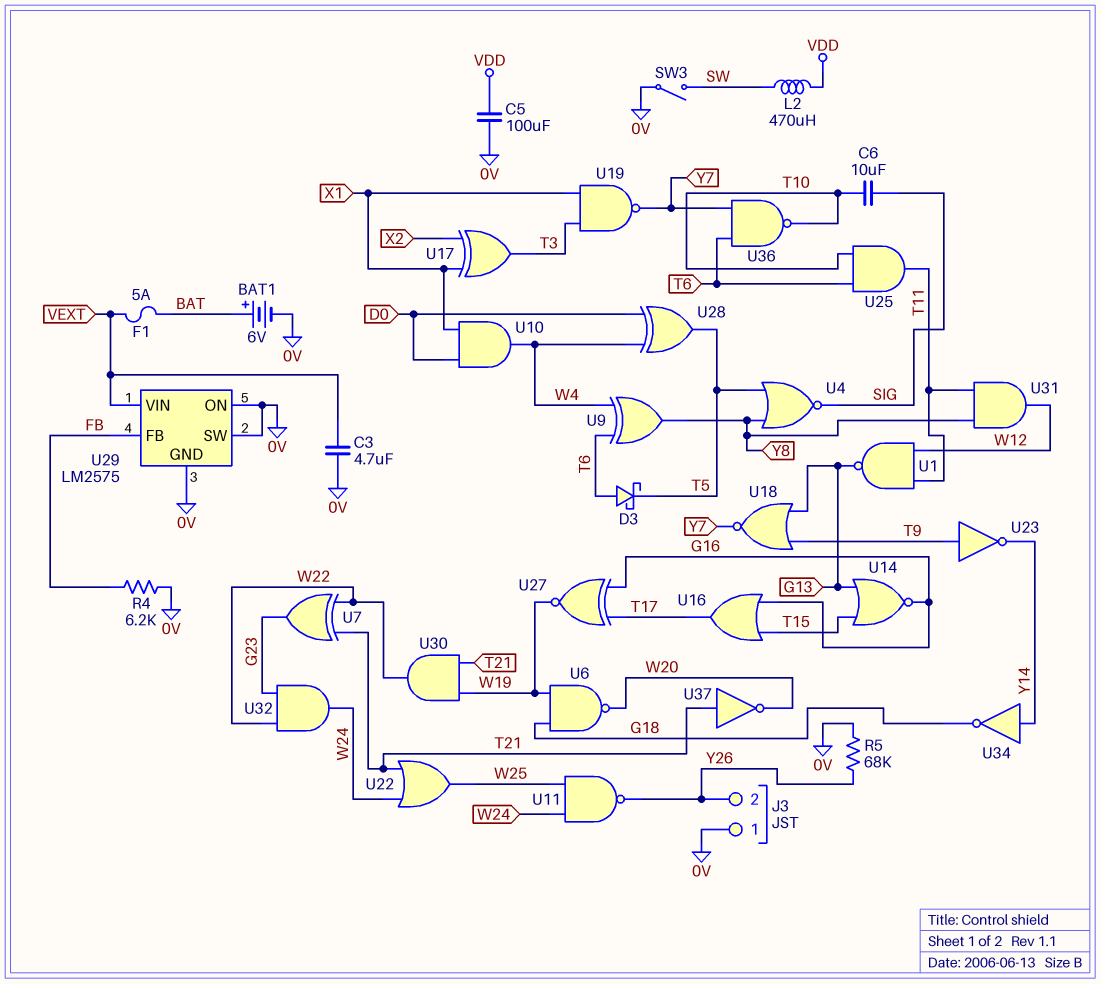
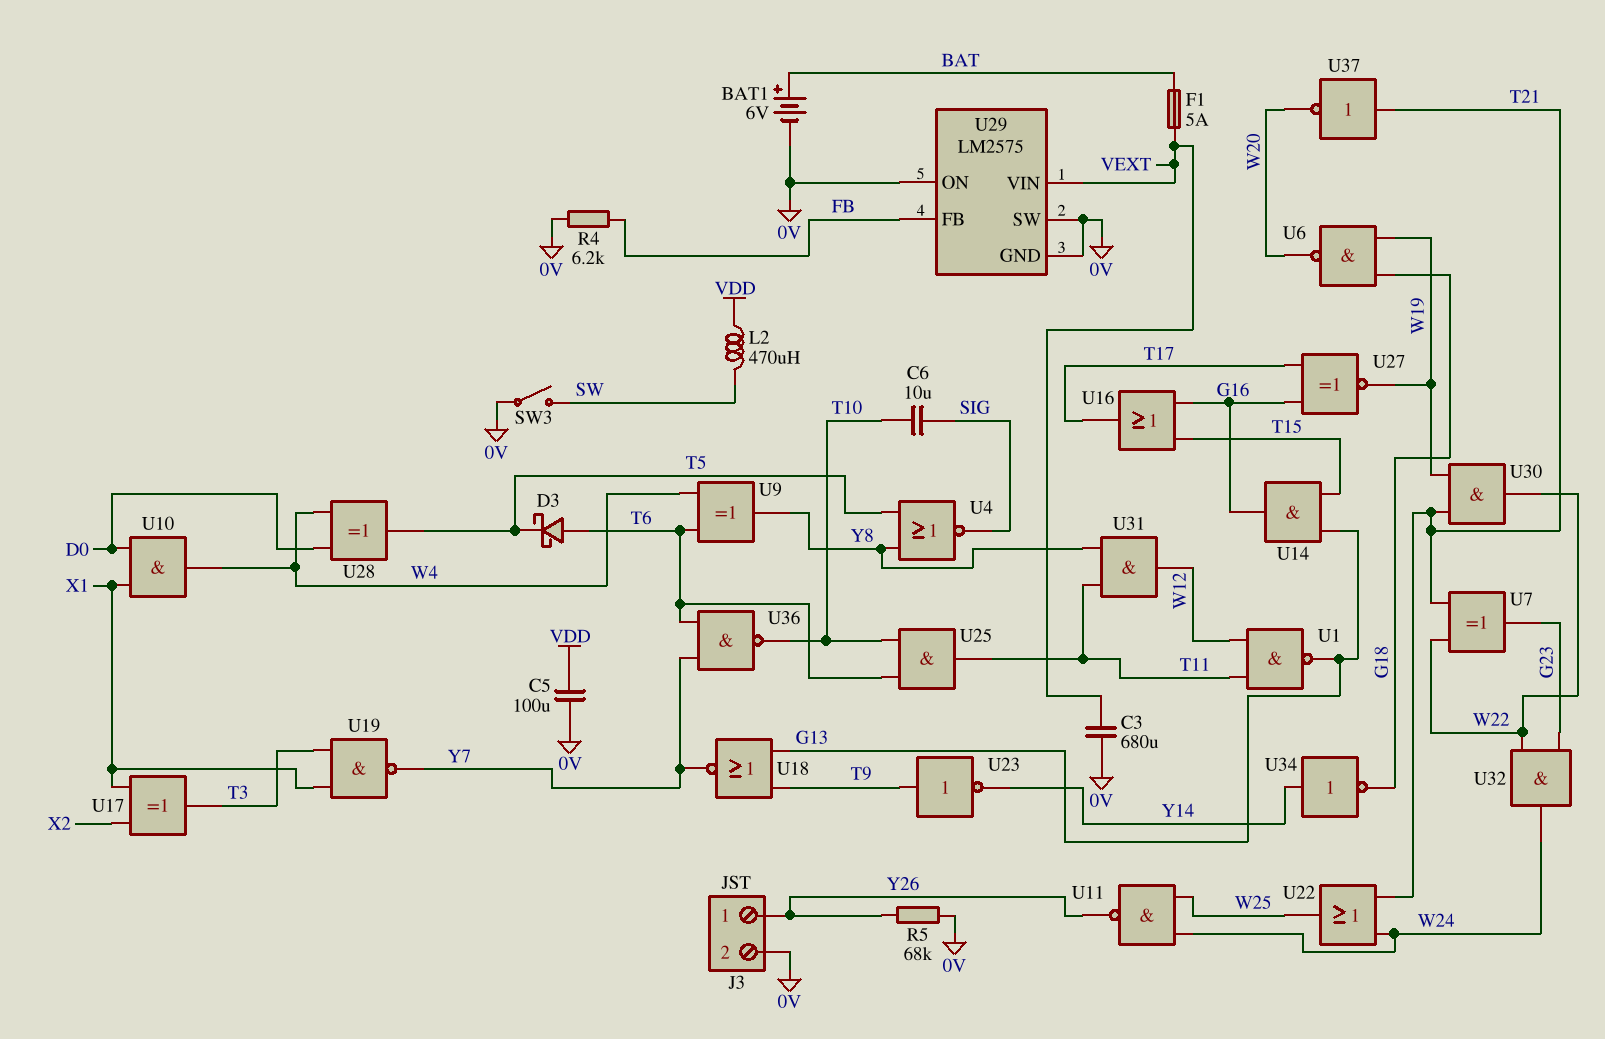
C3: 4.7uF (0V, VEXT) -> 680uF (0V, VEXT)
J3 pin 1: 0V -> Y26
J3 pin 2: Y26 -> 0V
U14: NOR (in G13, in T15, out G16) -> AND (in G13, in T15, out G16)

